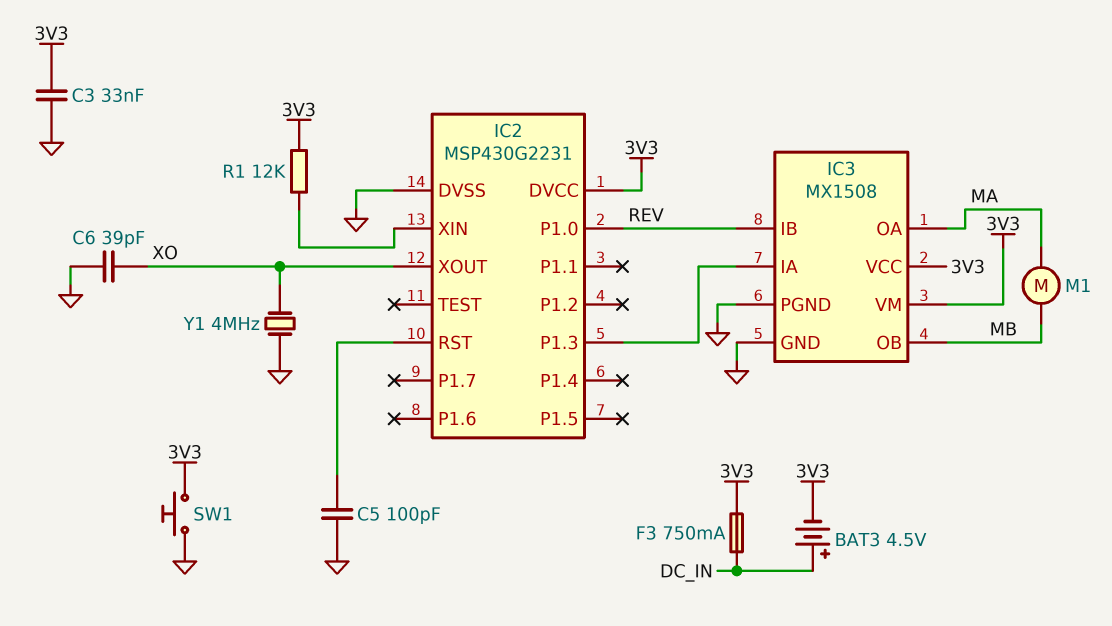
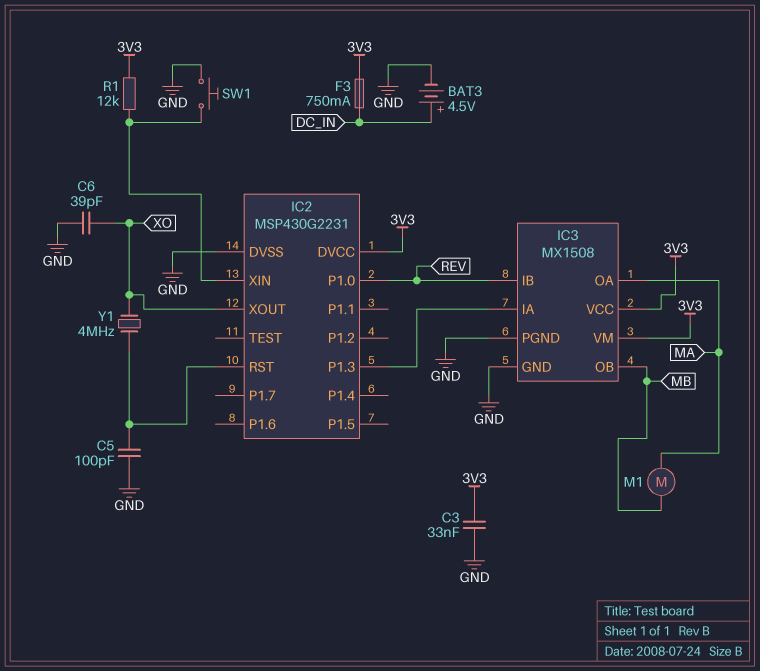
BAT3: 4.5V (plus DC_IN, minus 3V3) -> 4.5V (plus DC_IN, minus GND)
SW1: button (3V3, GND) -> button (GND, IC2/XIN)
Y1: 4MHz (GND, XO) -> 4MHz (IC2/RST, XO)

